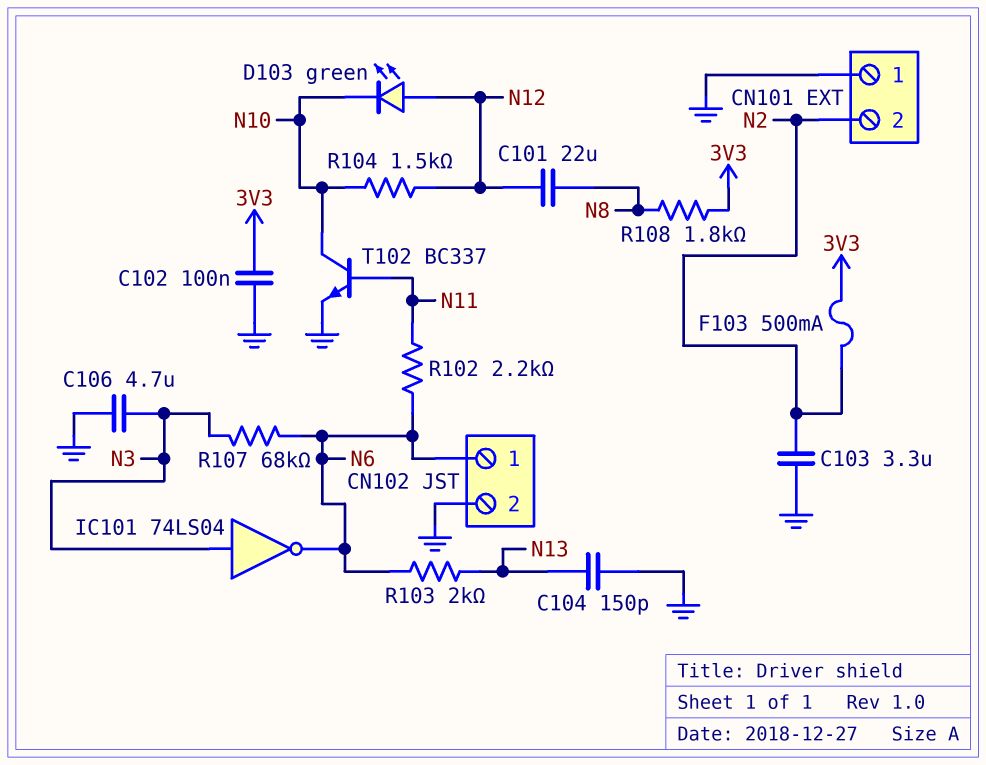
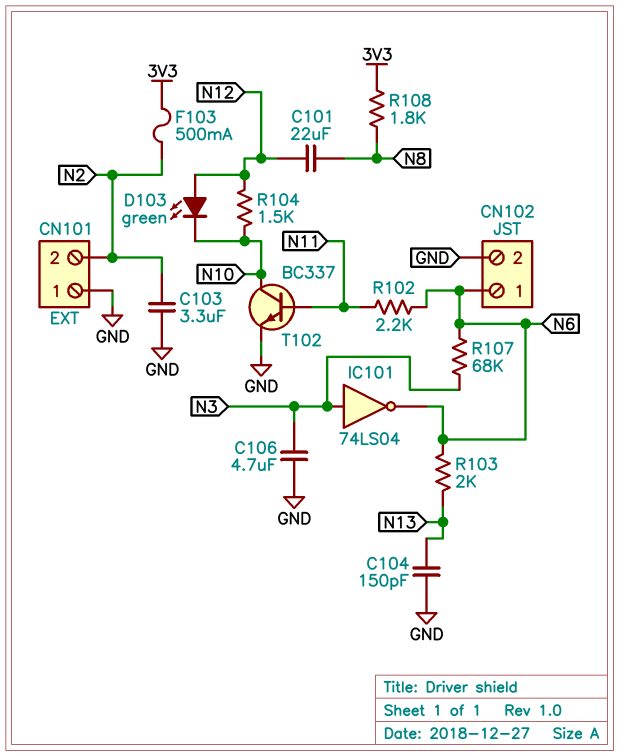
C102: 100nF (3V3, GND) -> none

